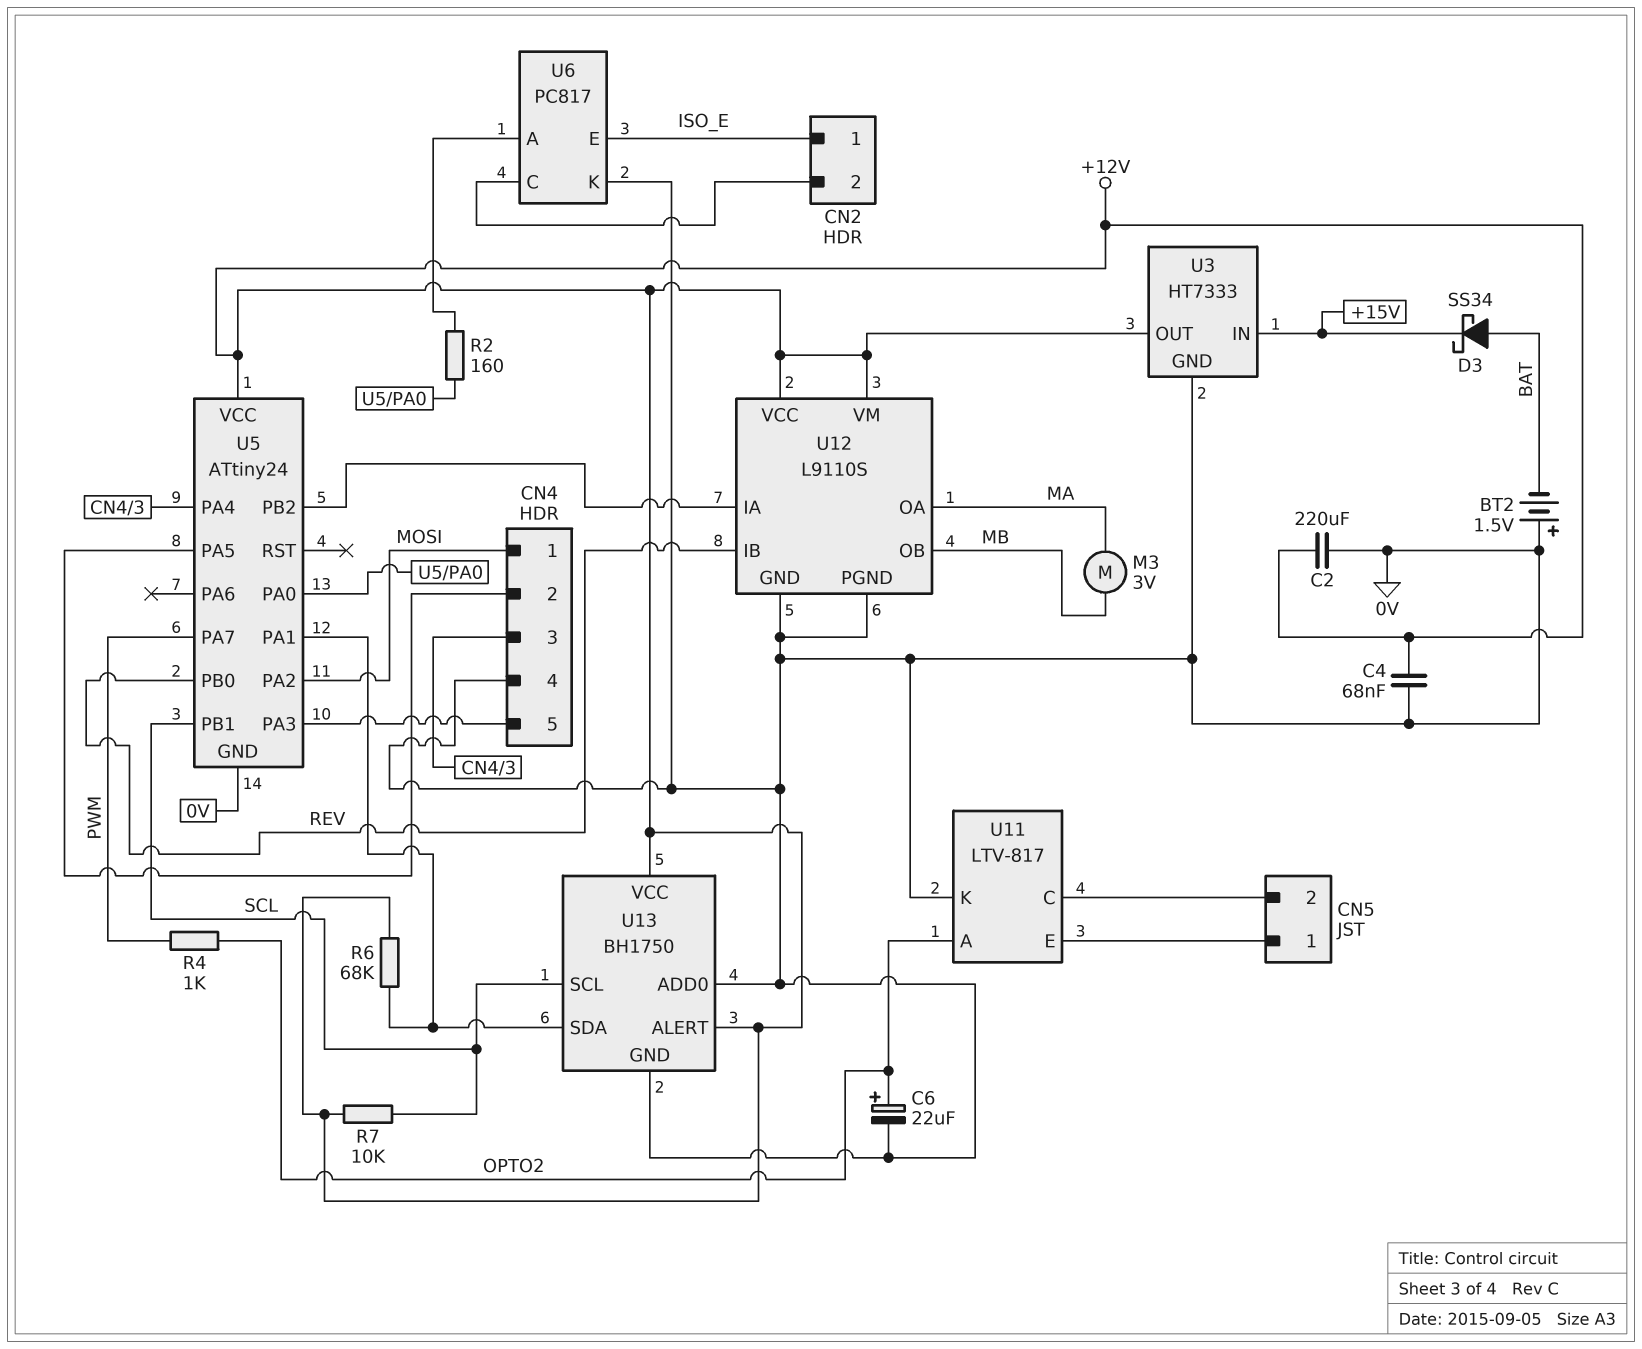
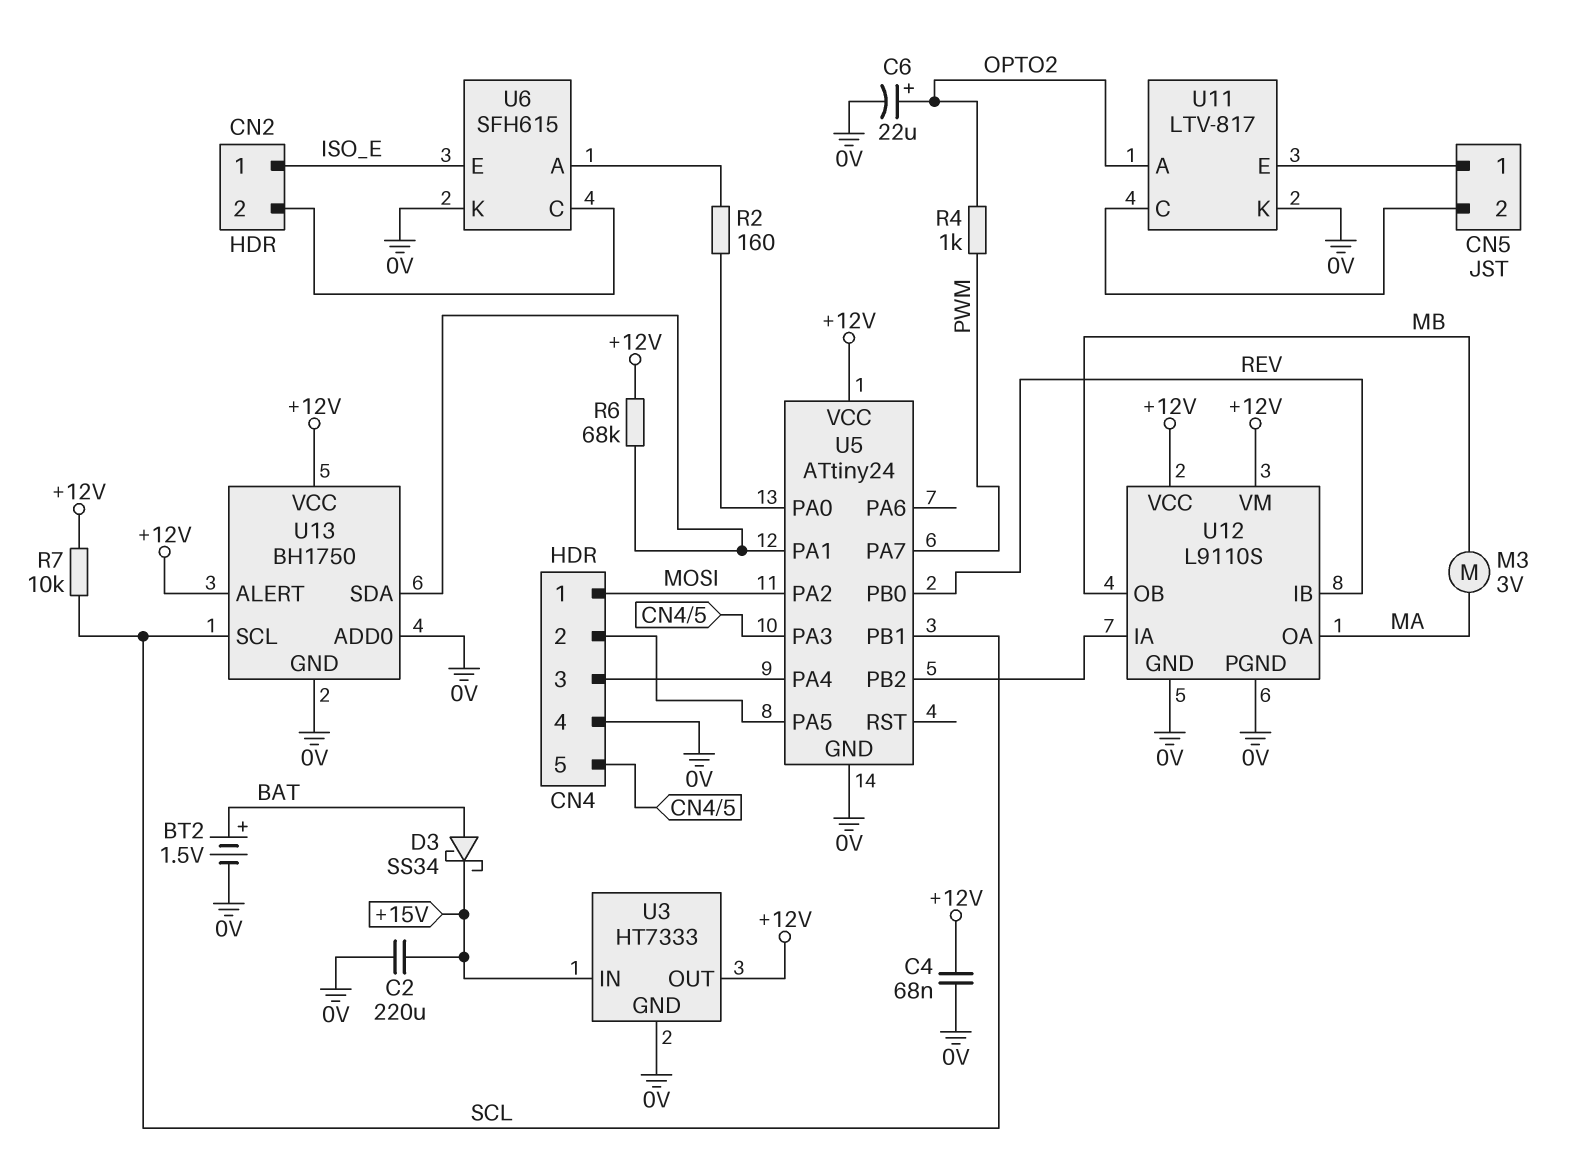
BT2: 1.5V (plus 0V, minus BAT) -> 1.5V (plus BAT, minus 0V)
C2: 220uF (+12V, 0V) -> 220uF (+15V, 0V)
U6: PC817 -> SFH615

